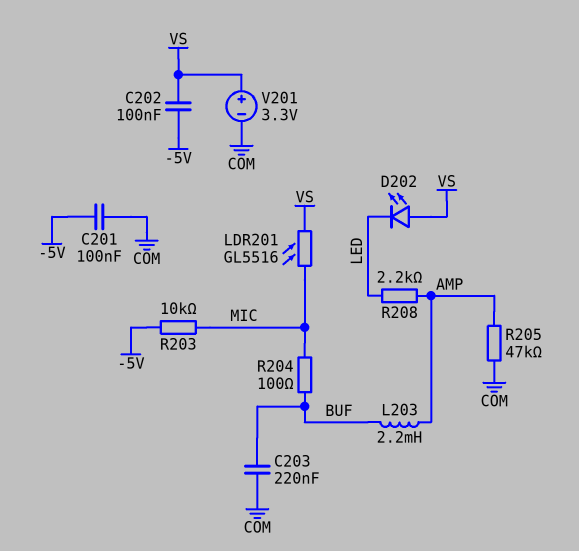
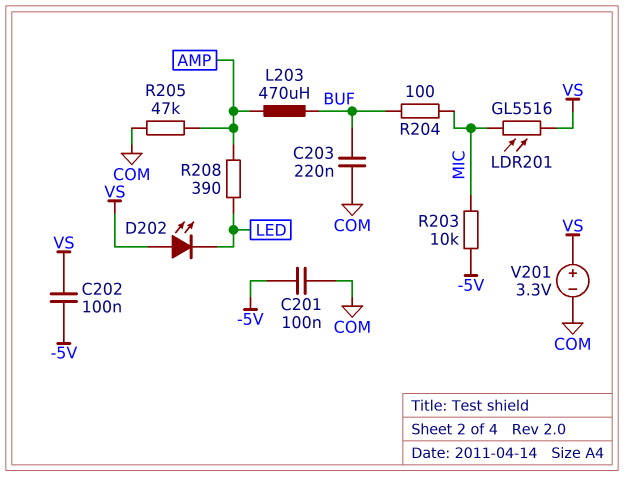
L203: 2.2mH (AMP, BUF) -> 470uH (AMP, BUF)
R208: 2.2k (AMP, LED) -> 390 (AMP, LED)

